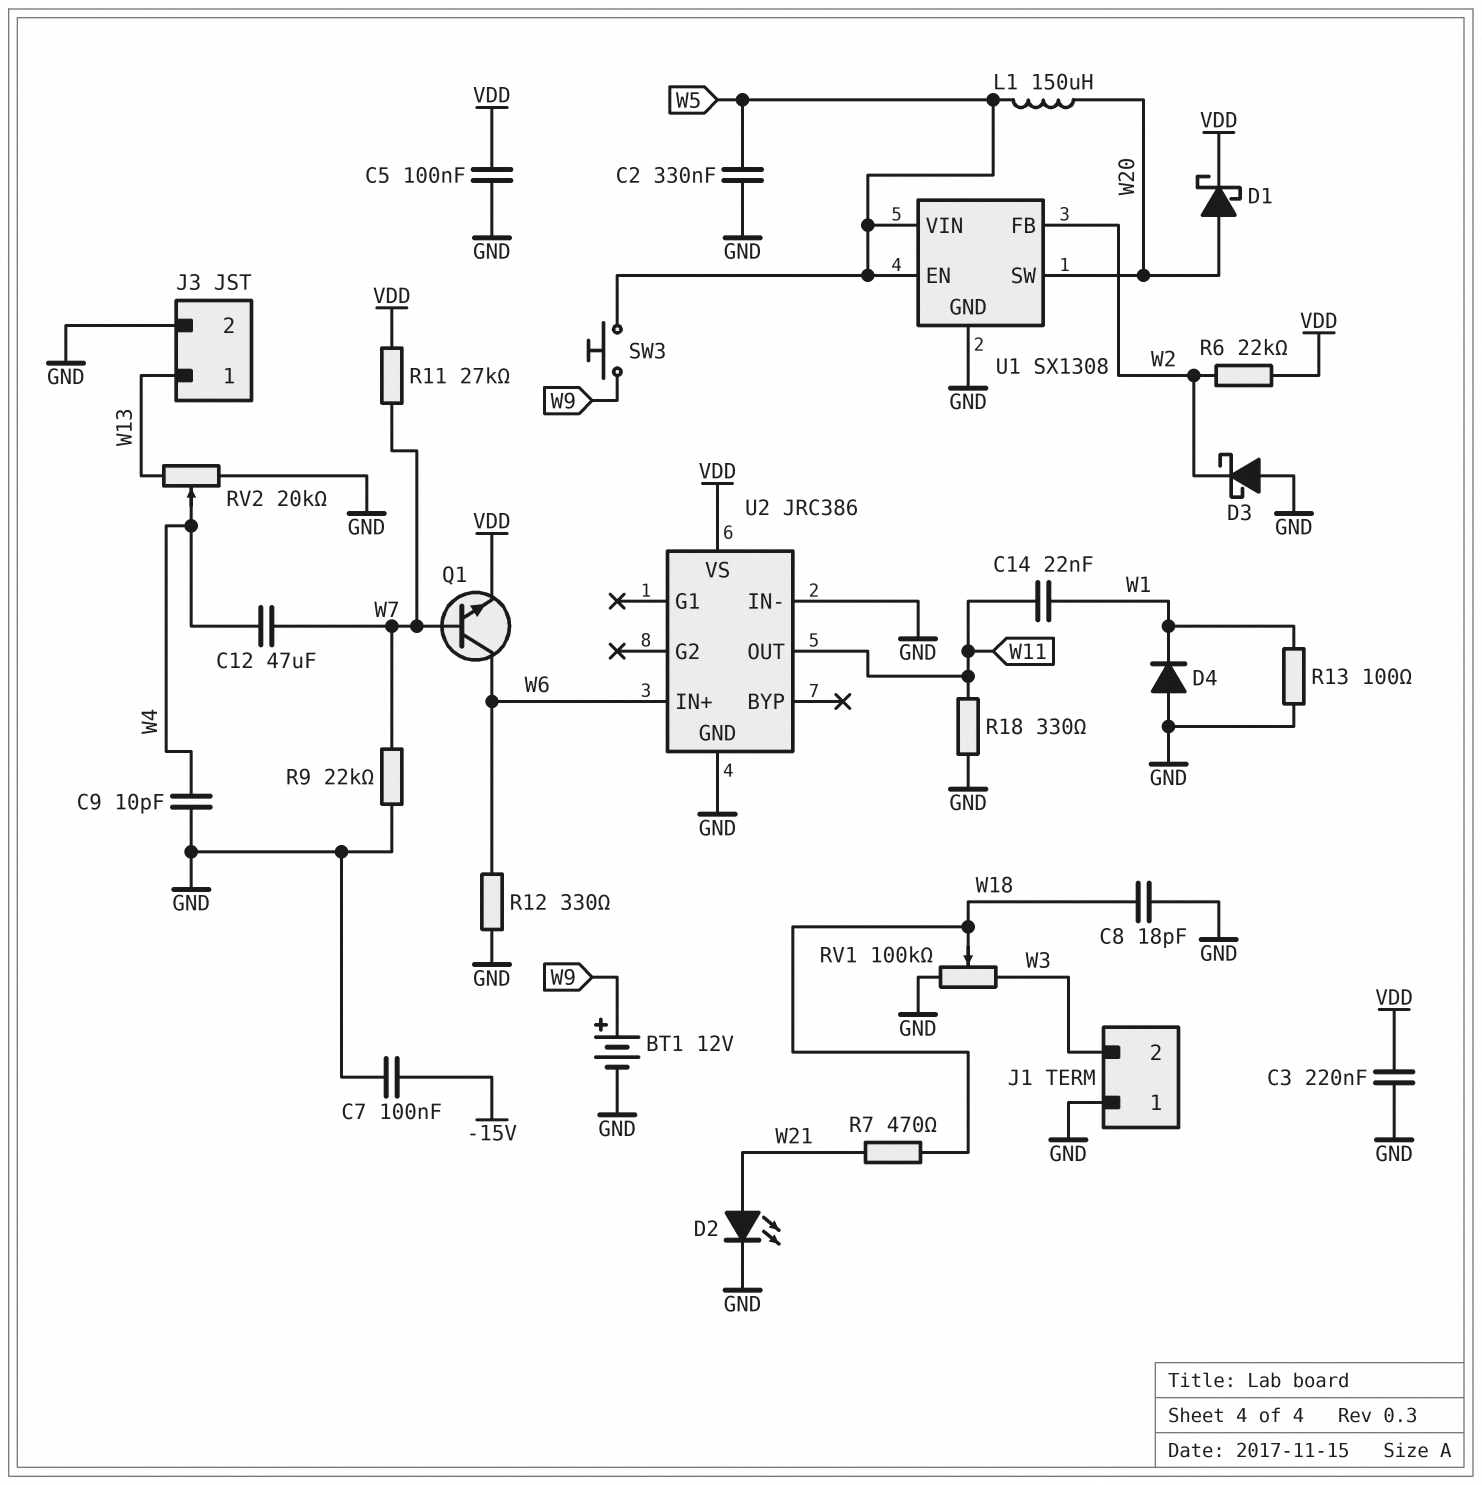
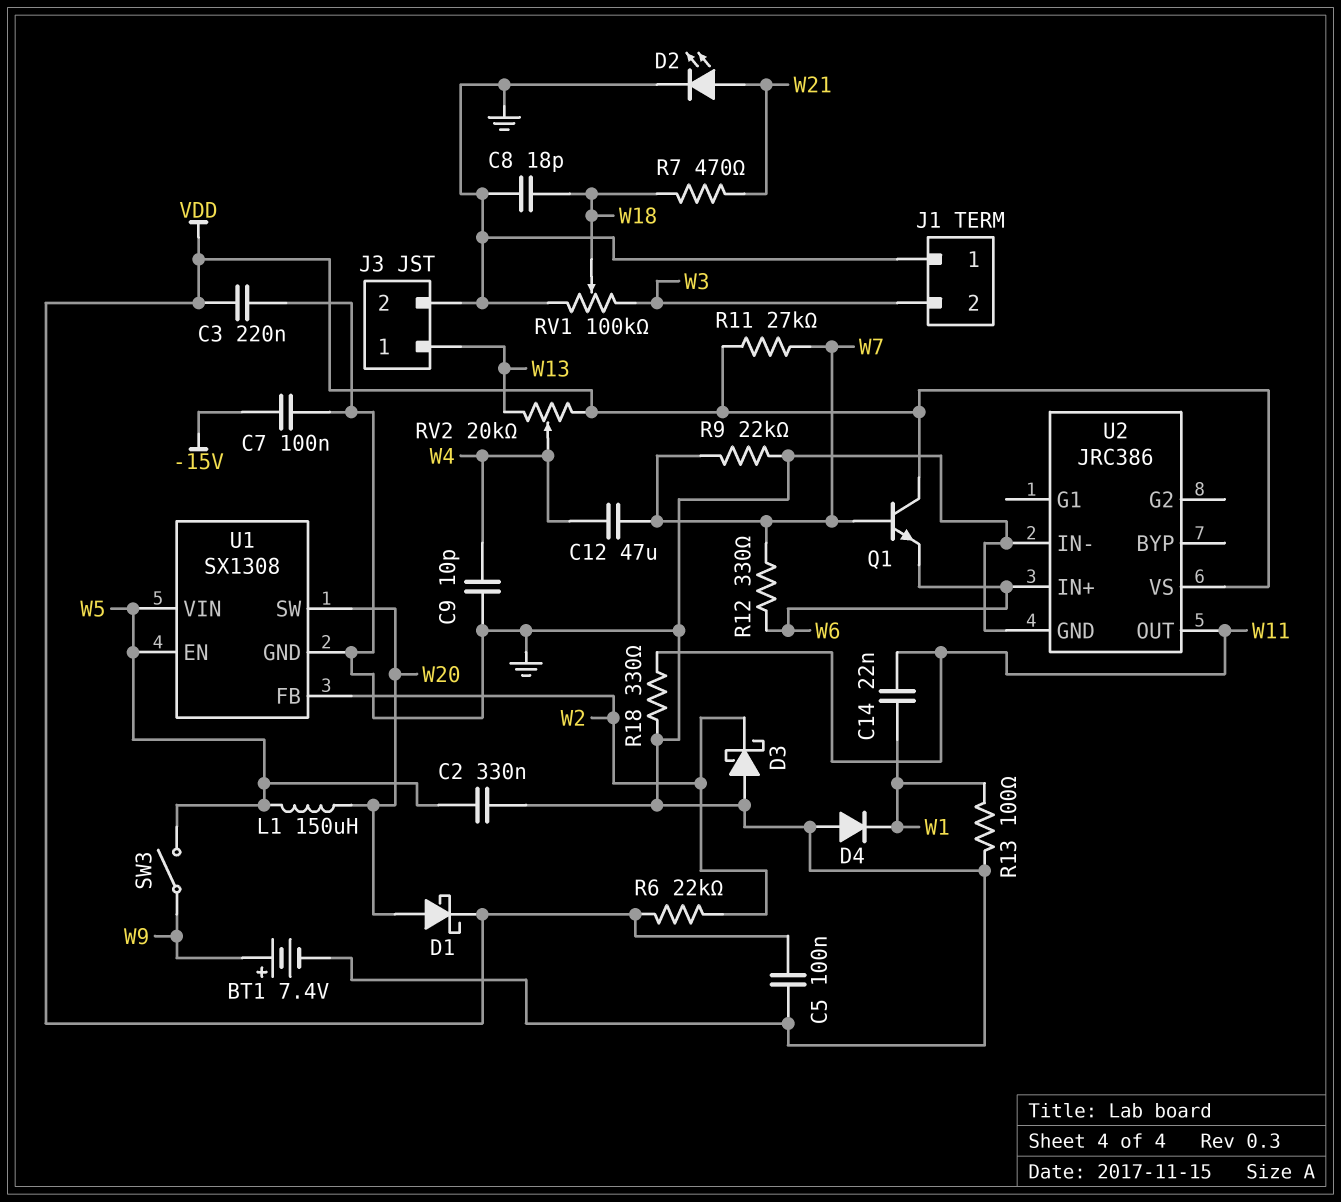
BT1: 12V (plus W9, minus GND) -> 7.4V (plus W9, minus GND)
Q1: NPN (B W7, C W6, E VDD) -> NPN (B W7, C VDD, E W6)
R12: 330 (GND, W6) -> 330 (W6, W7)
RV2: 20k (GND, W13, wiper W4) -> 20k (VDD, W13, wiper W4)
SW3: button (W5, W9) -> switch (W5, W9)

